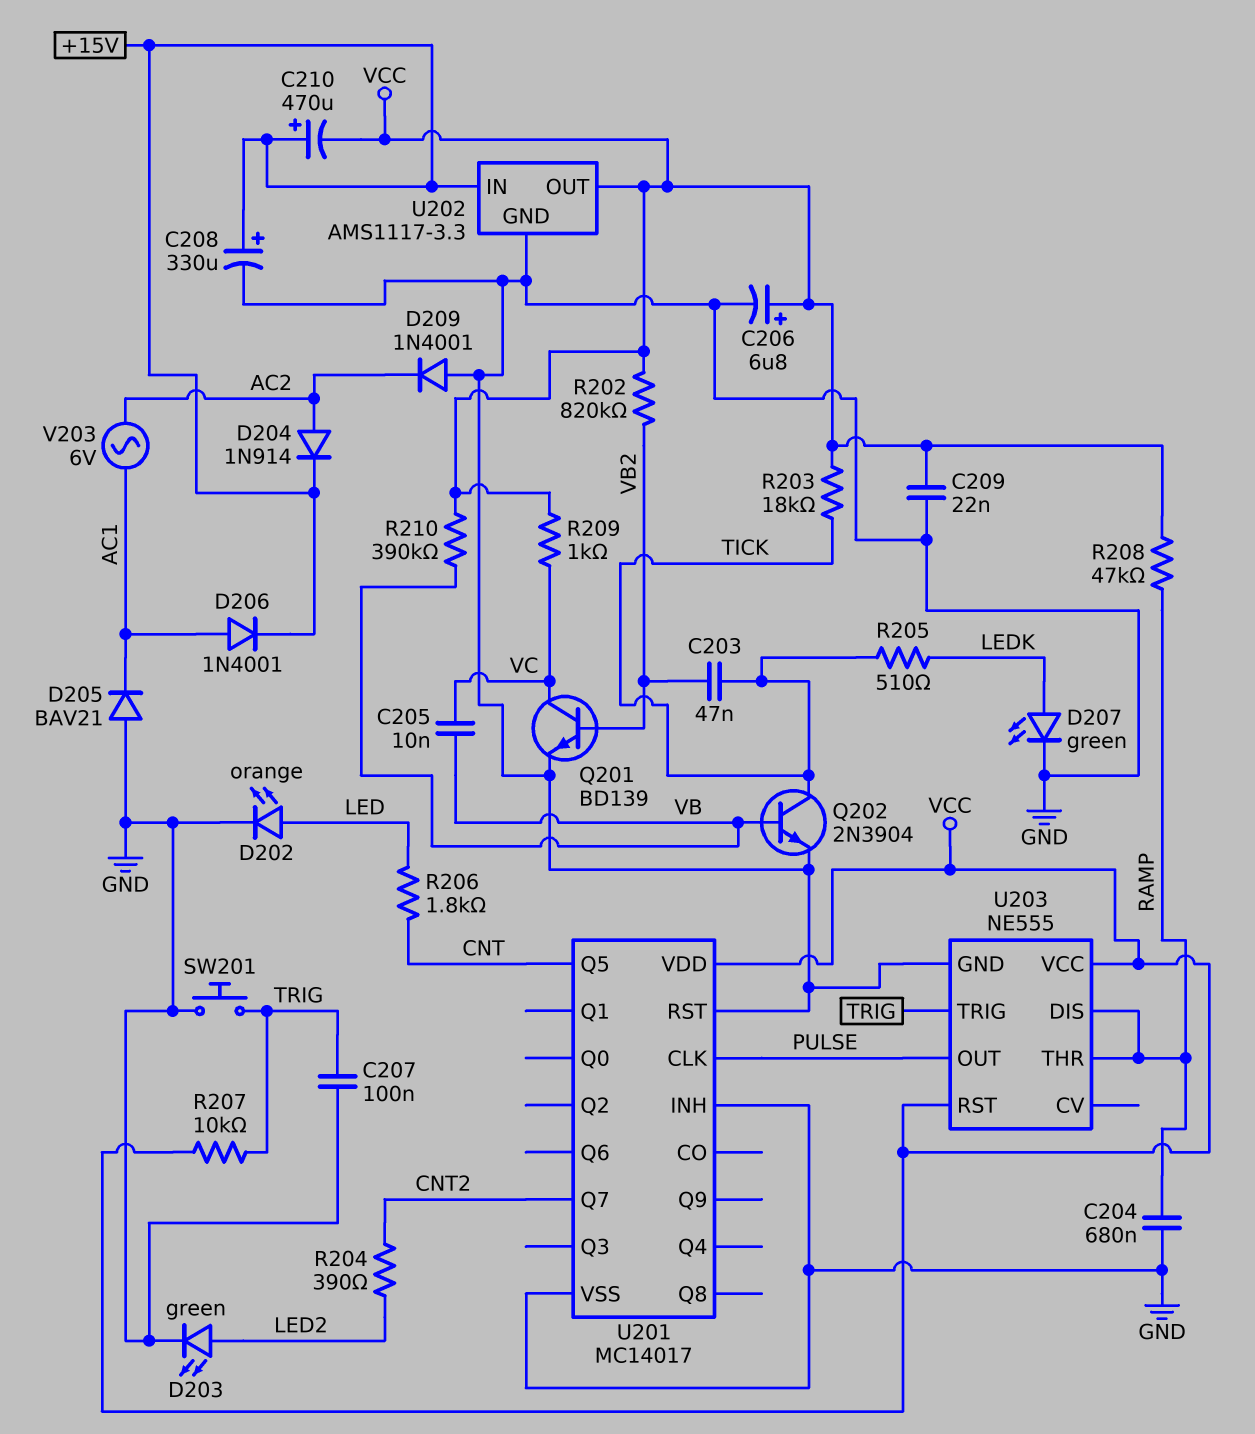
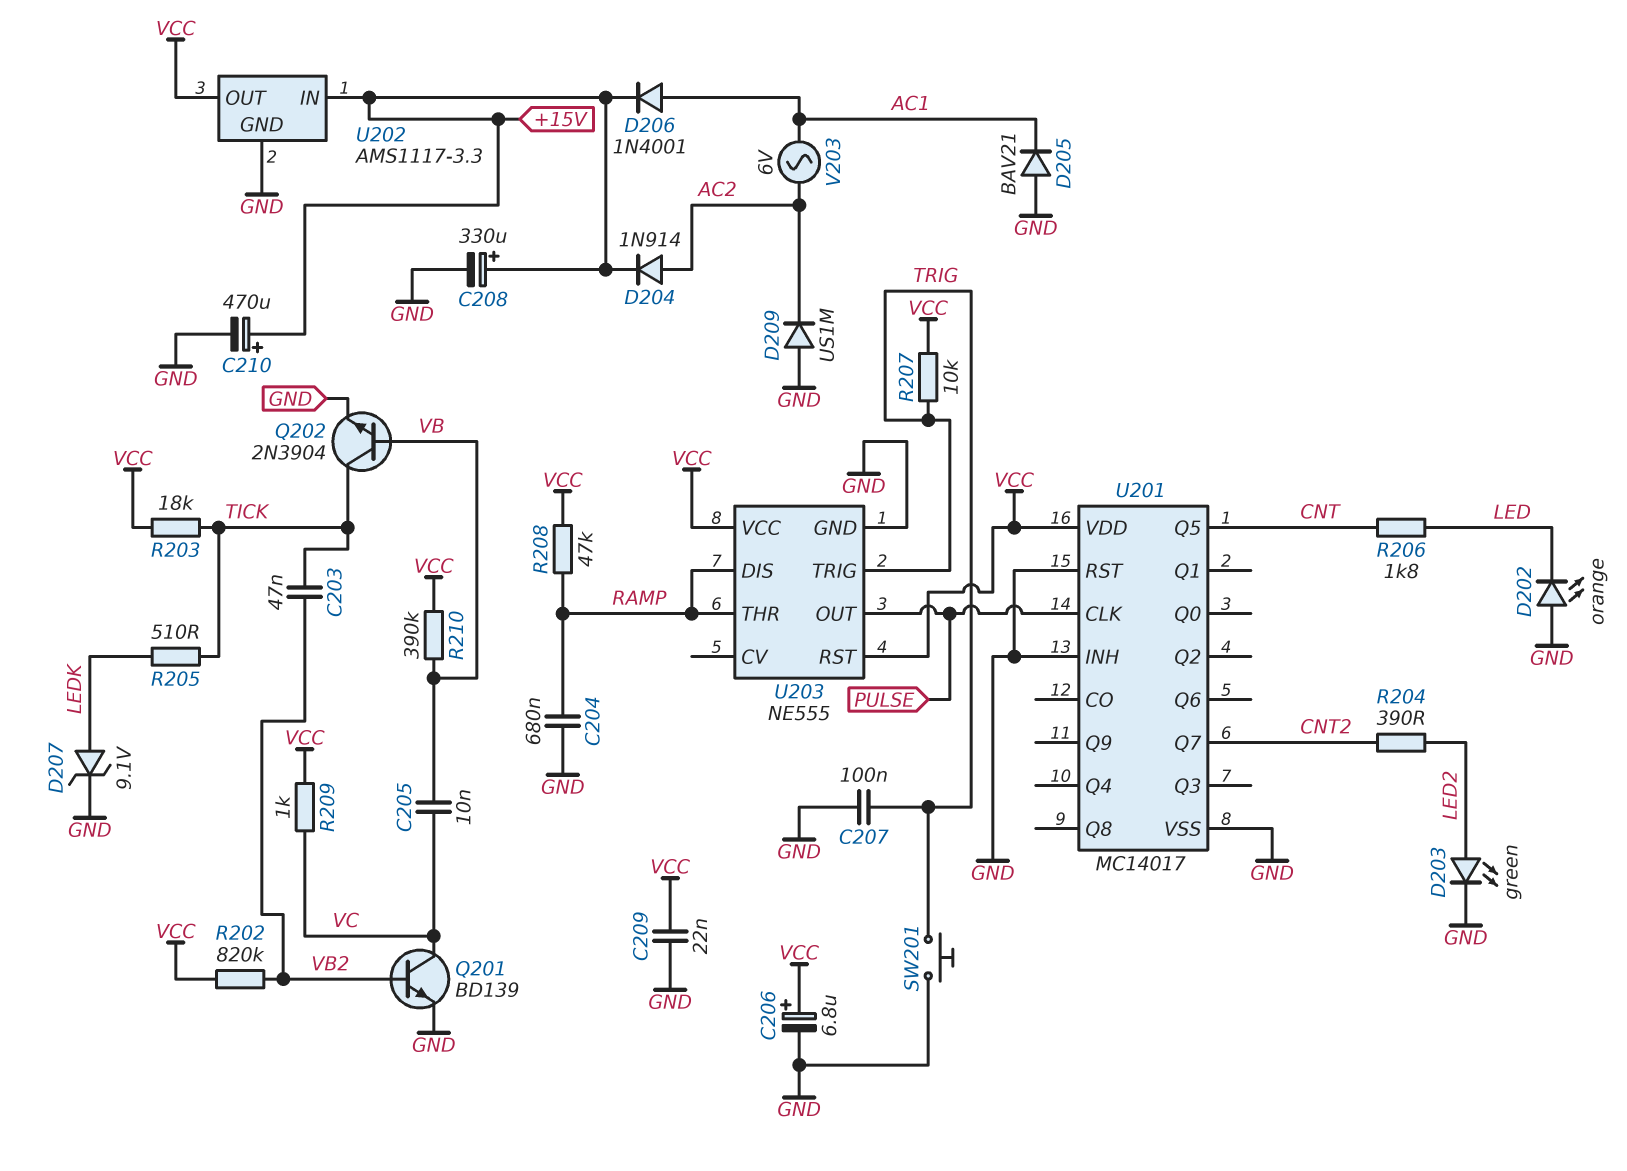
C210: 470uF (plus +15V, minus VCC) -> 470uF (plus +15V, minus GND)
D202: LED orange (A LED, K GND) -> LED orange (A GND, K LED)
D207: LED green (A LEDK, K GND) -> zener 9.1V (A LEDK, K GND)
D209: diode 1N4001 (A GND, K AC2) -> diode US1M (A GND, K AC2)

